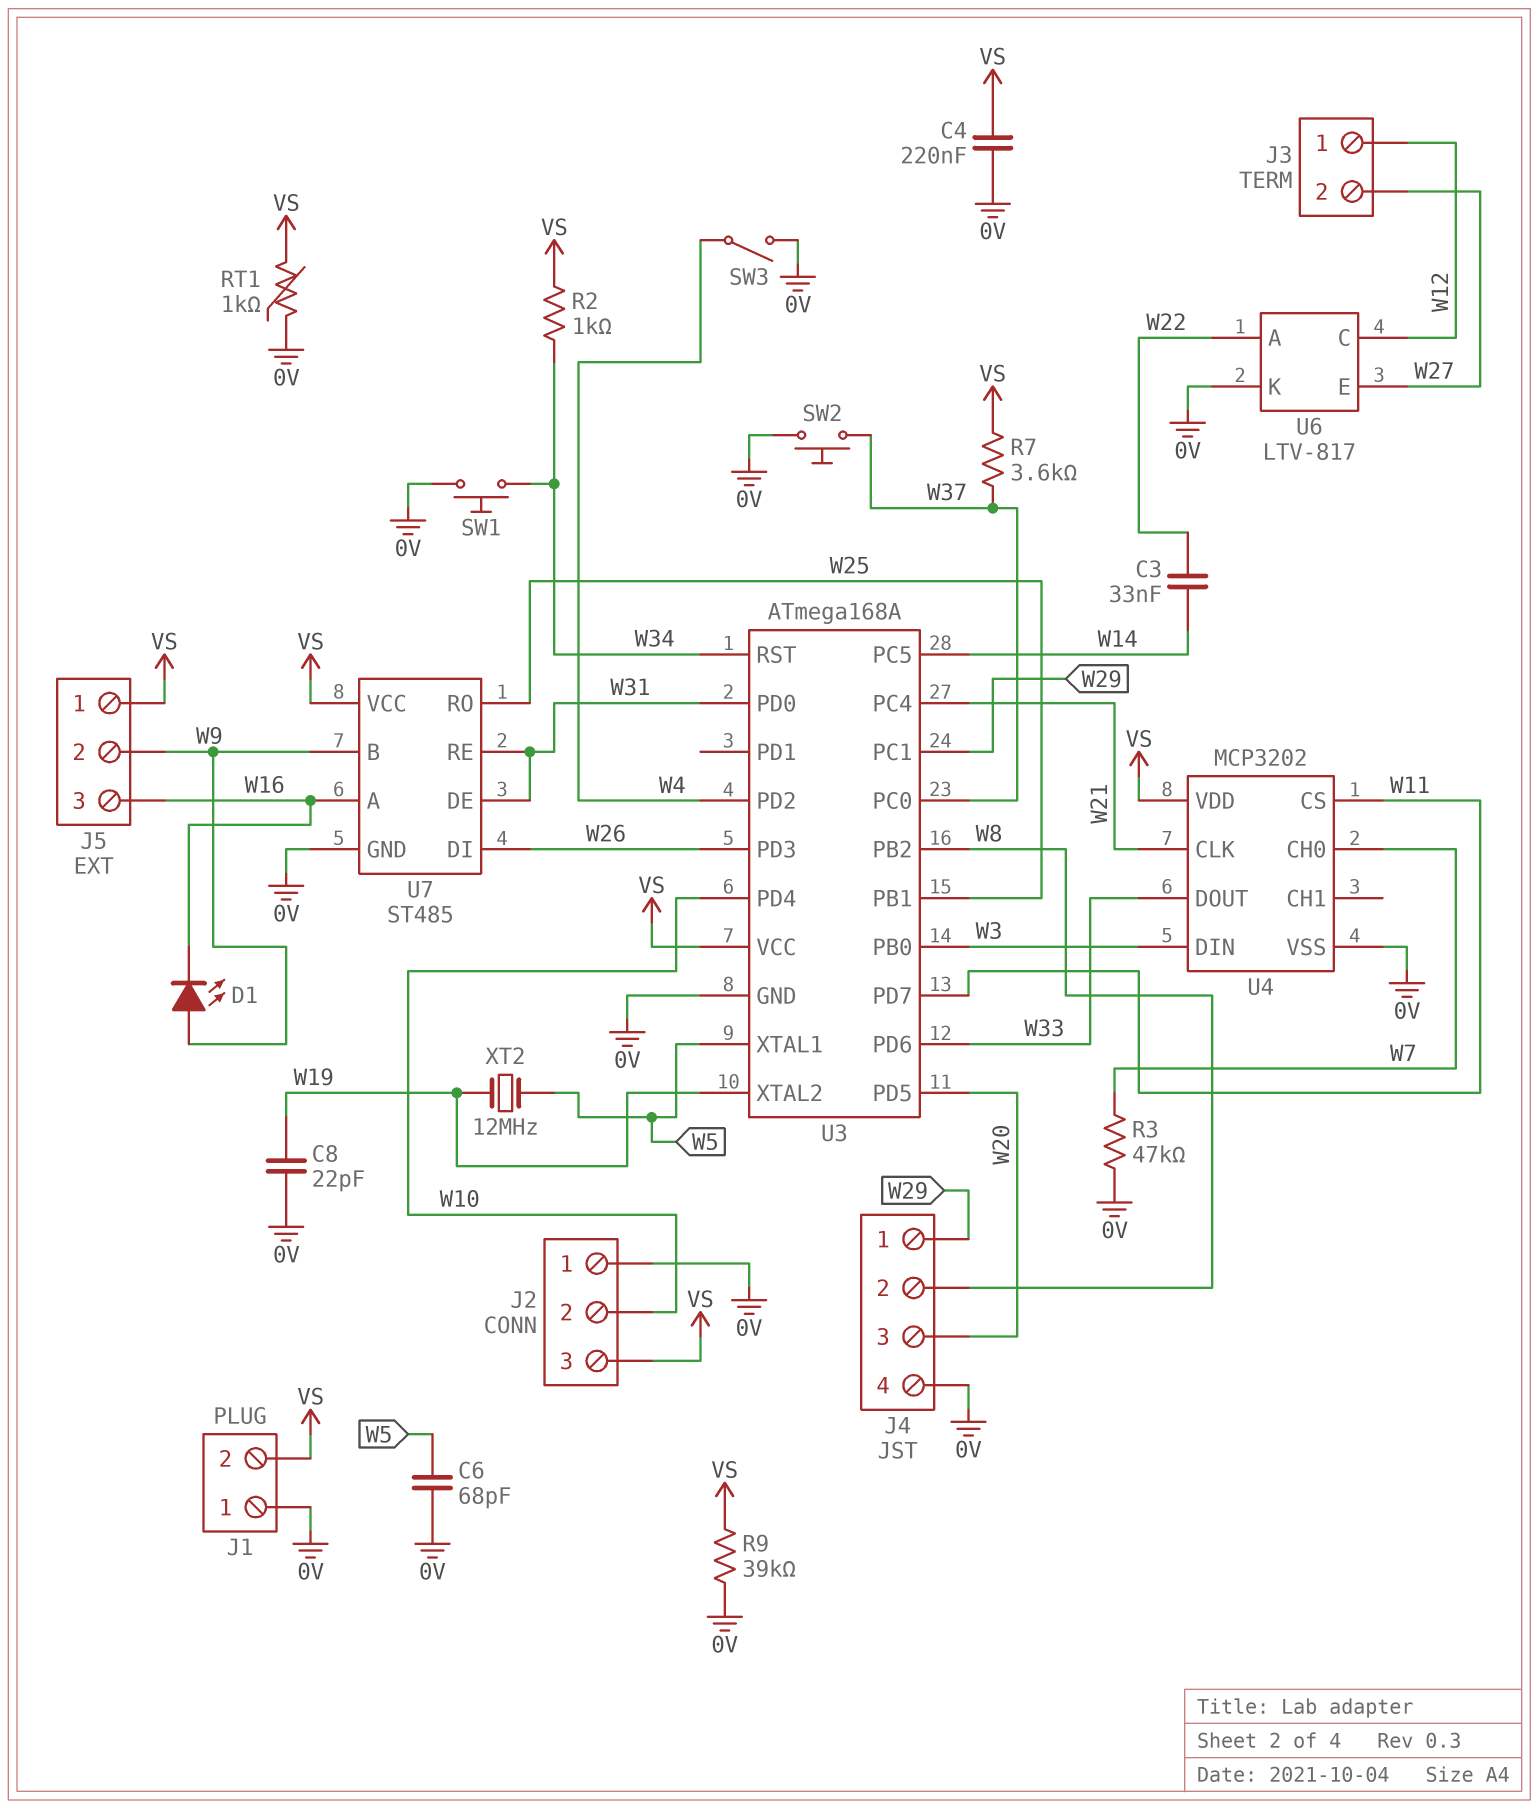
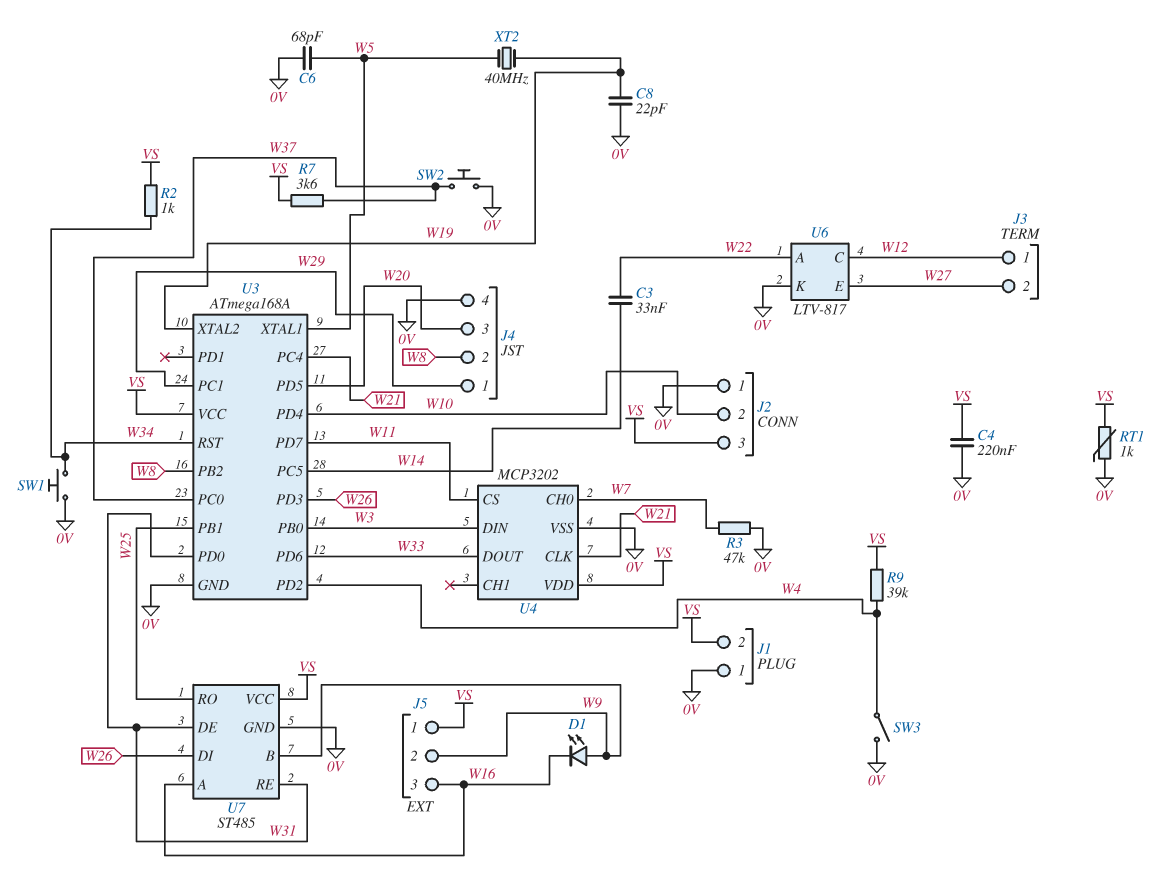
R9: 39k (0V, VS) -> 39k (VS, W4)
XT2: 12MHz (W5, W19) -> 40MHz (W5, W19)

